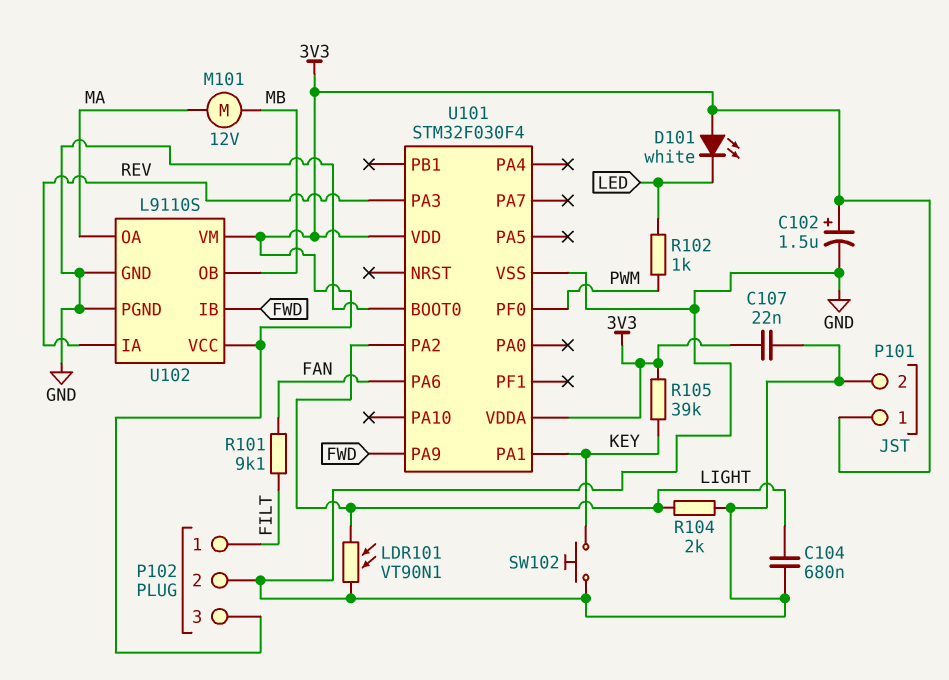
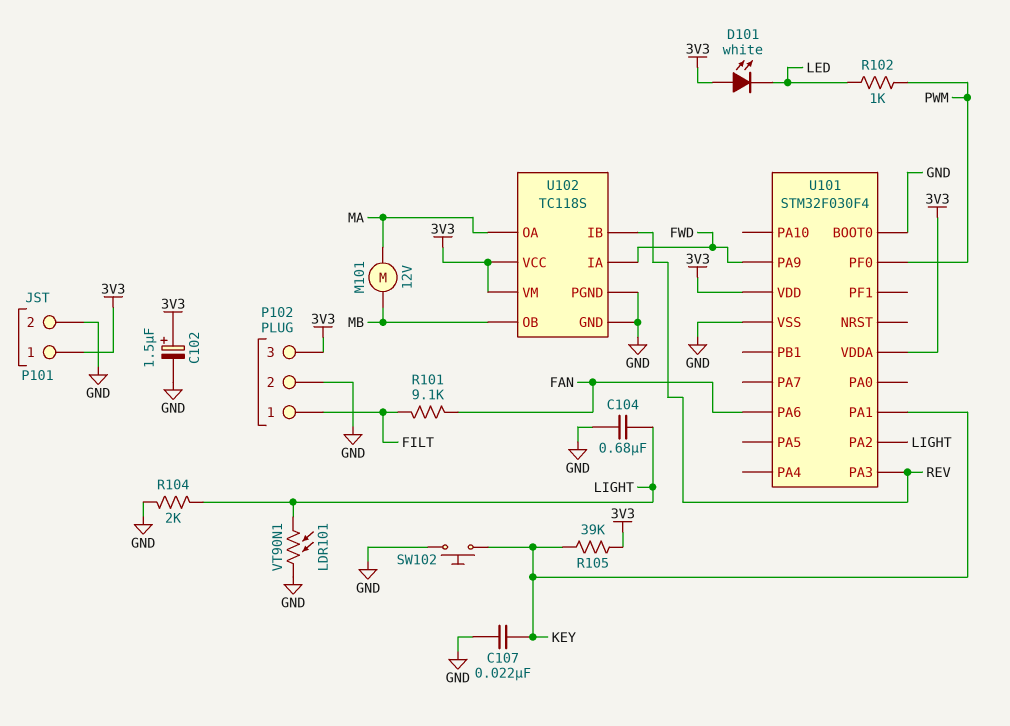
C107: 22nF (3V3, GND) -> 22nF (GND, KEY)
U102: L9110S -> TC118S
U102 pin IA: REV -> FWD
U102 pin IB: FWD -> REV

